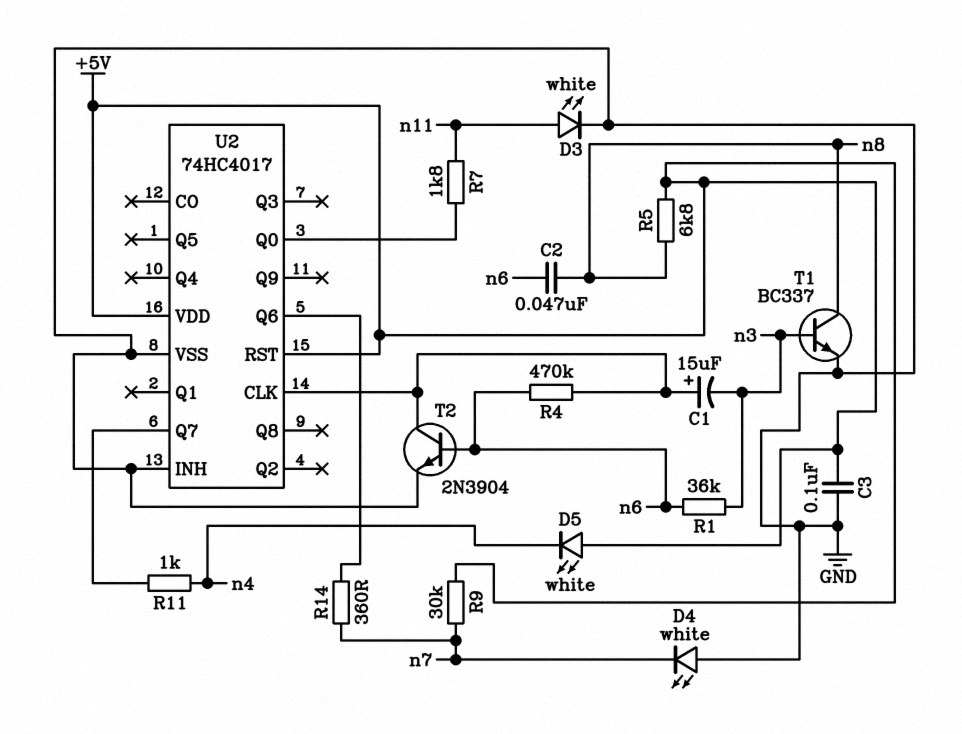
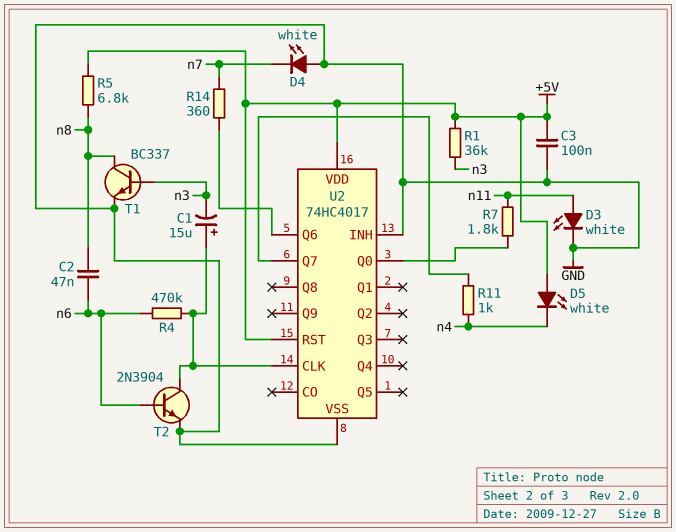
R1: 36k (n3, n6) -> 36k (+5V, n3)
R9: 30k (+5V, n7) -> none

